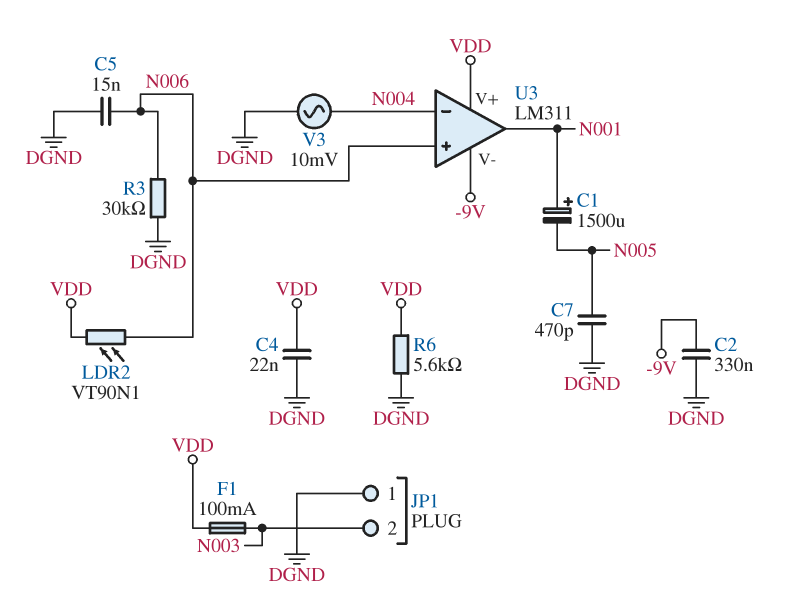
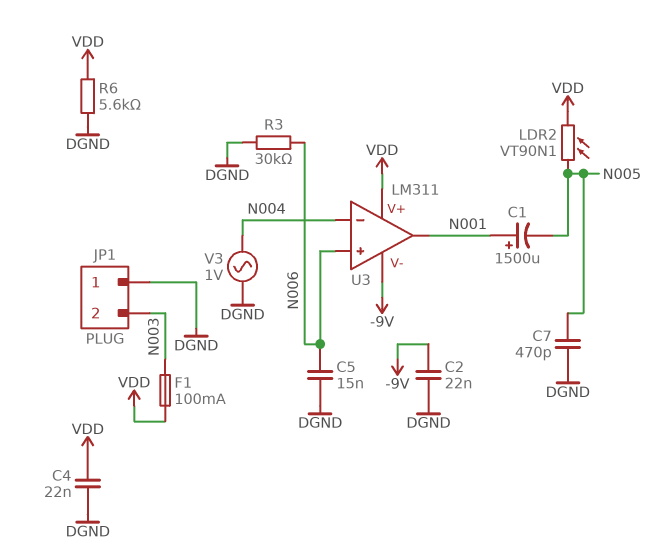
C2: 330nF (-9V, DGND) -> 22nF (-9V, DGND)
LDR2: VT90N1 (N006, VDD) -> VT90N1 (N005, VDD)
V3: AC 10mV (DGND, N004) -> AC 1V (DGND, N004)

